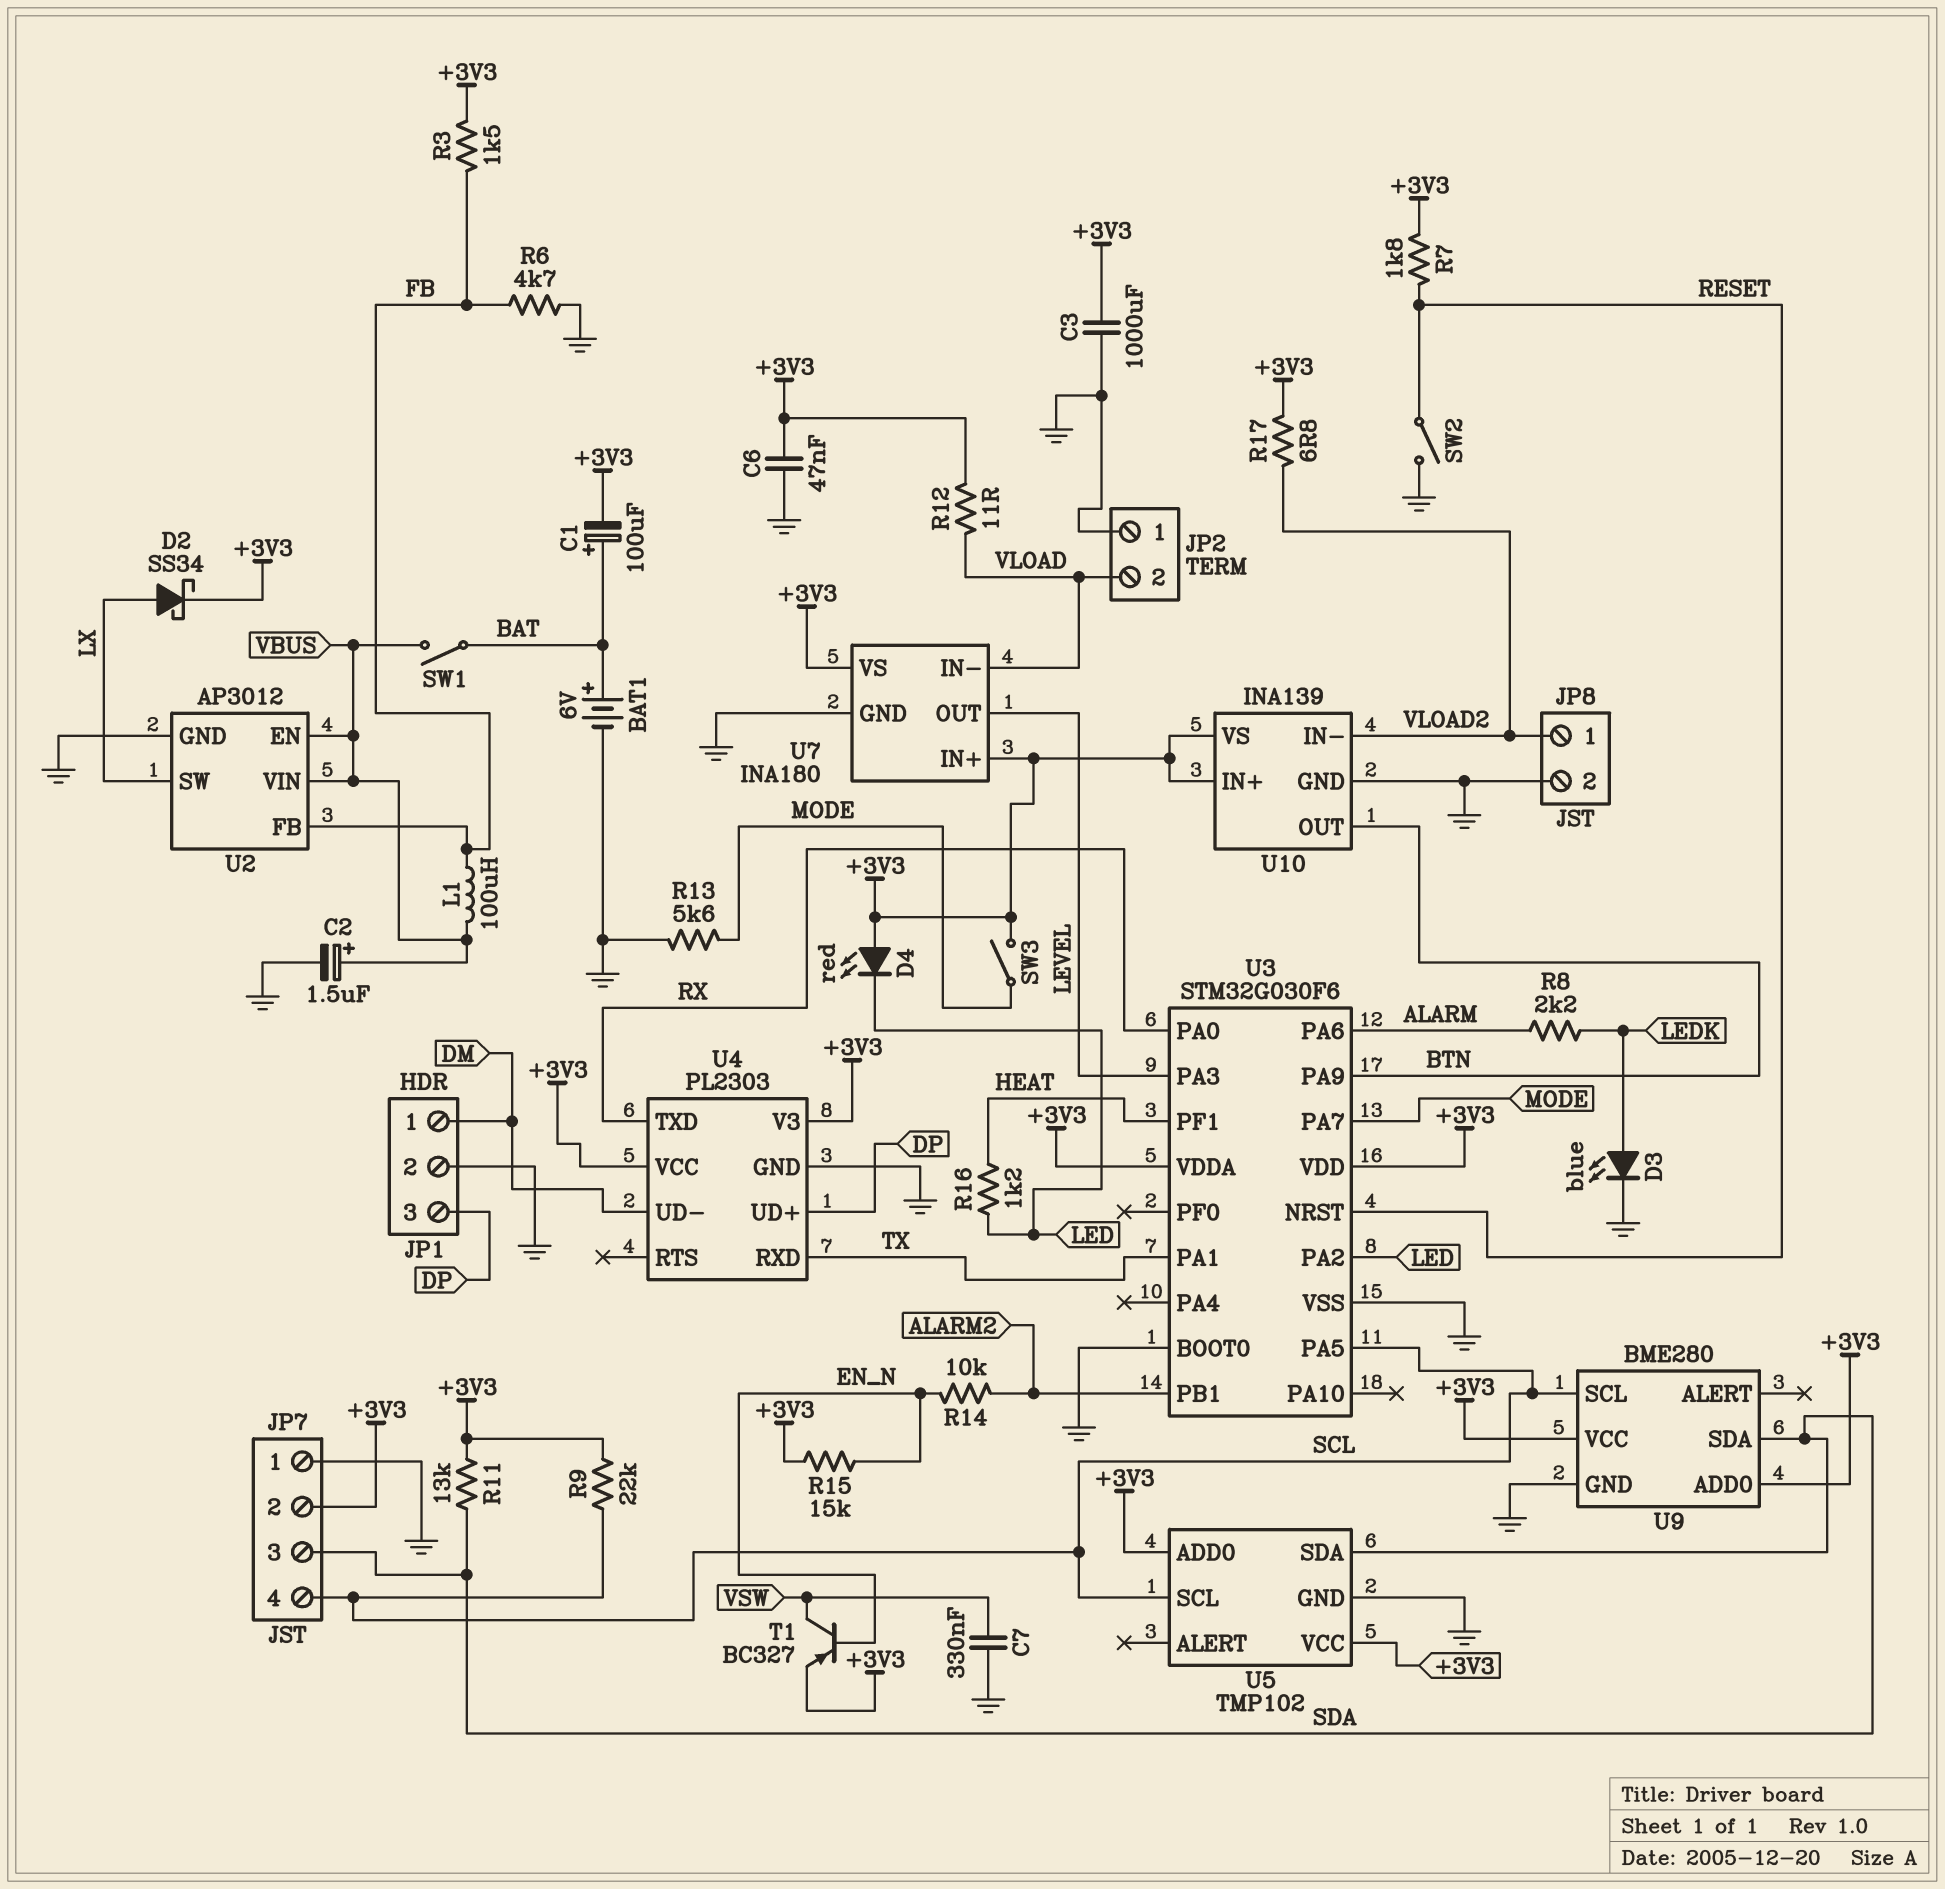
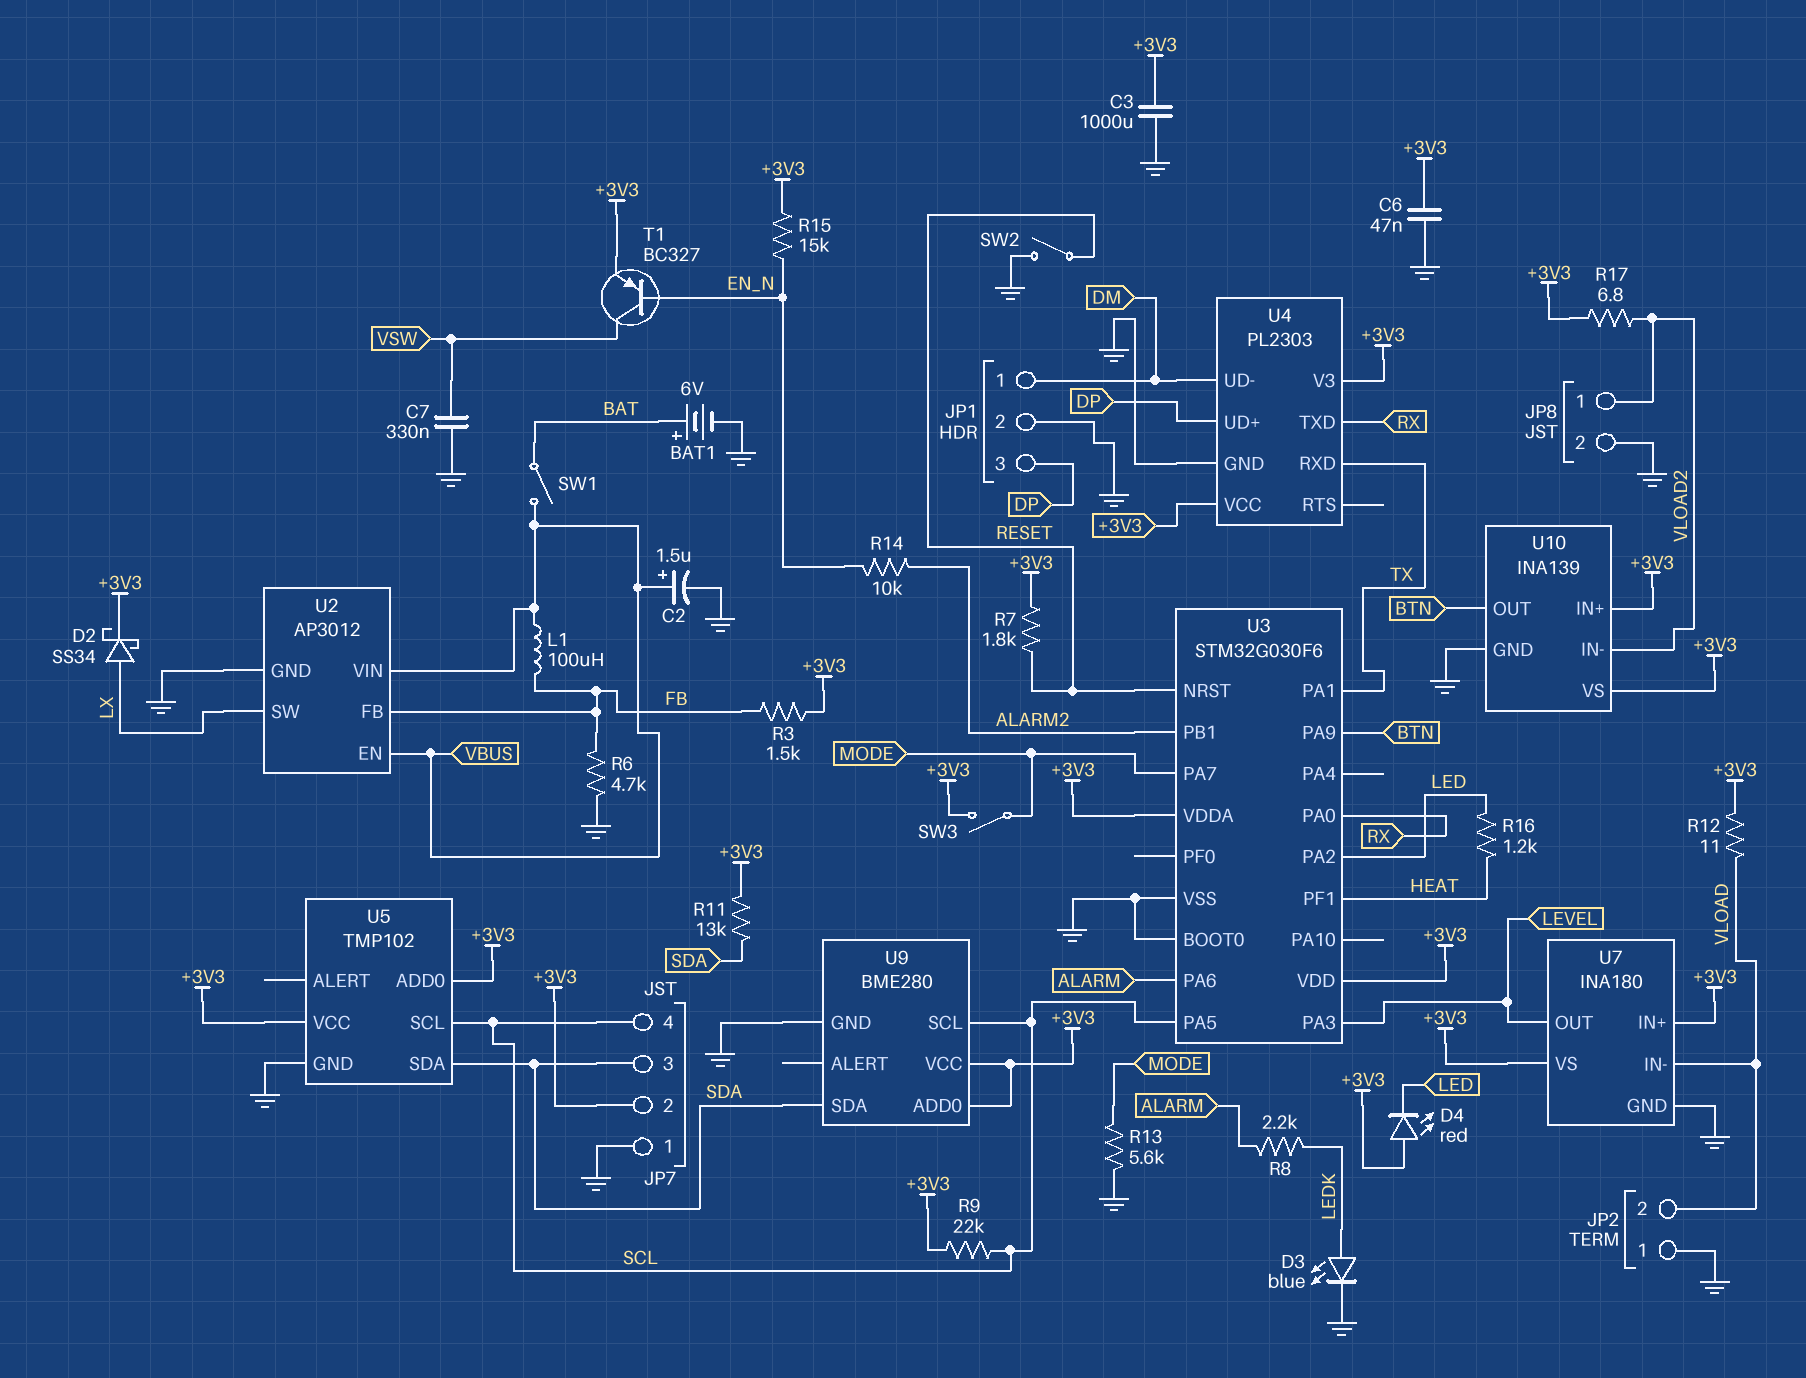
C1: 100uF (plus BAT, minus +3V3) -> none

